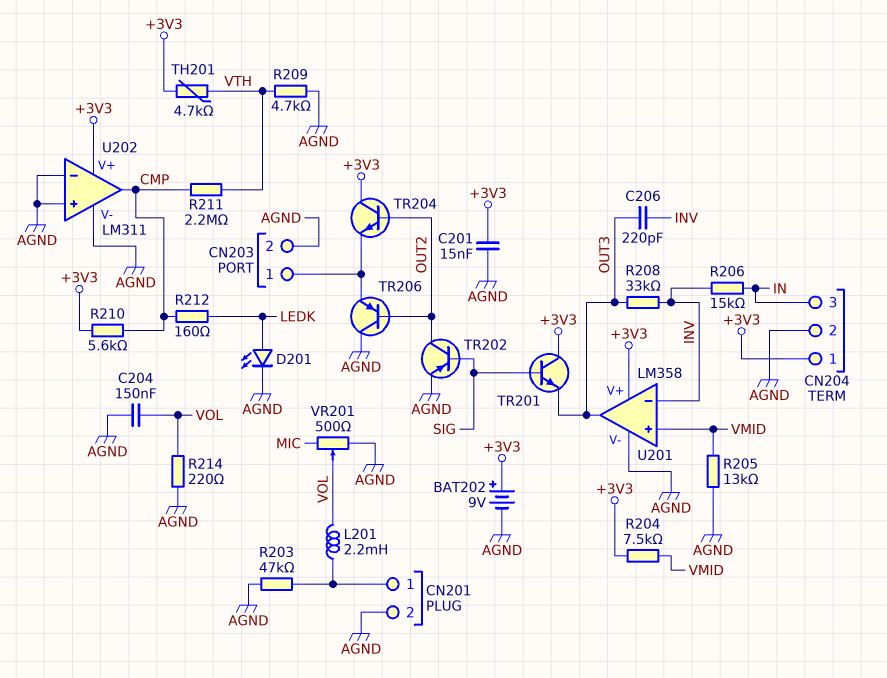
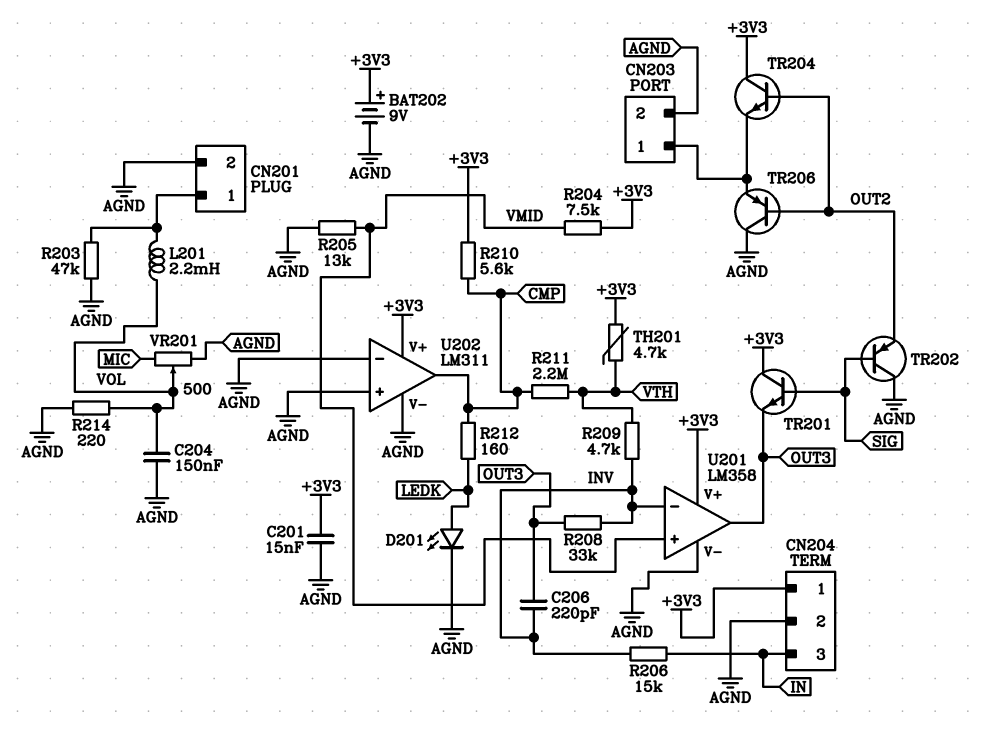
R209: 4.7k (AGND, VTH) -> 4.7k (INV, VTH)
TR202: PNP (B SIG, C OUT2, E AGND) -> PNP (B SIG, C AGND, E OUT2)

